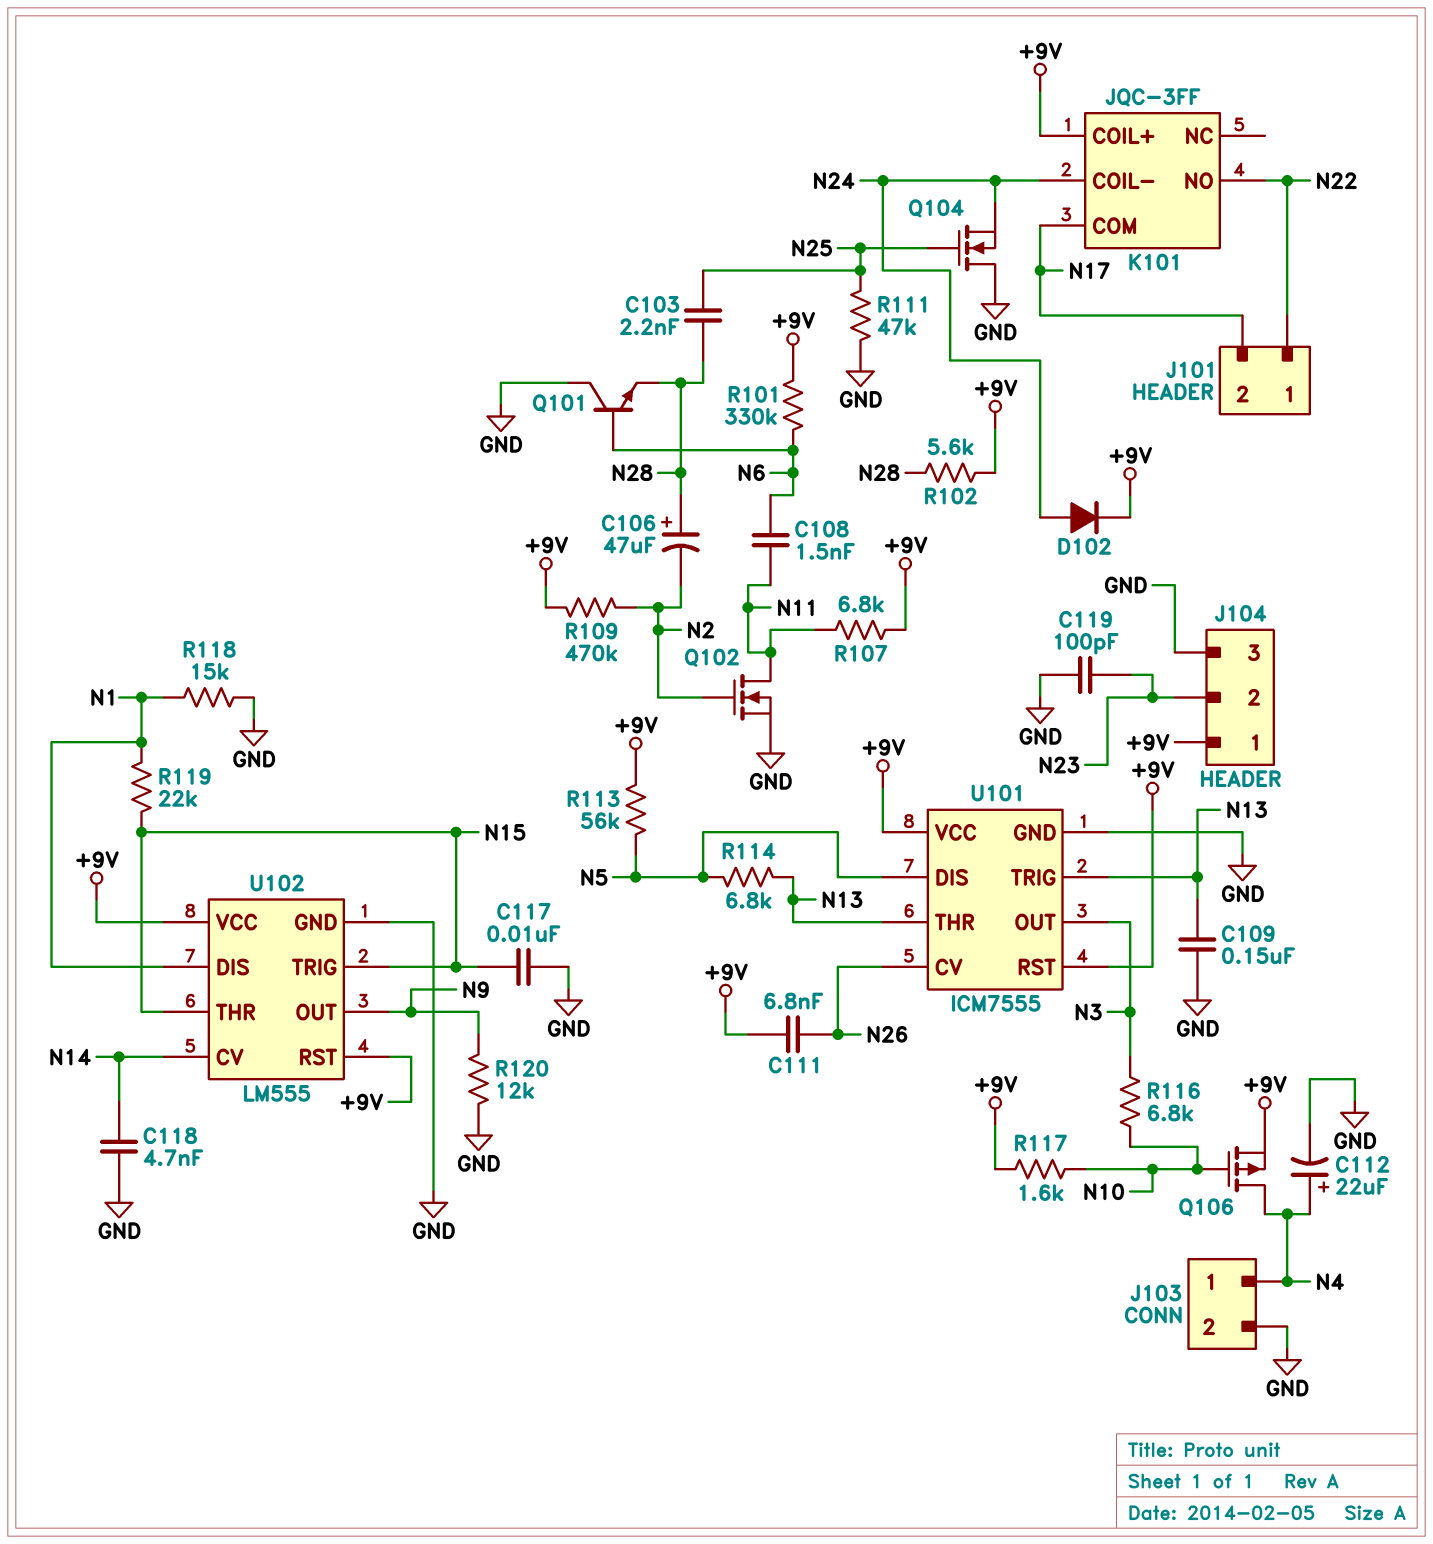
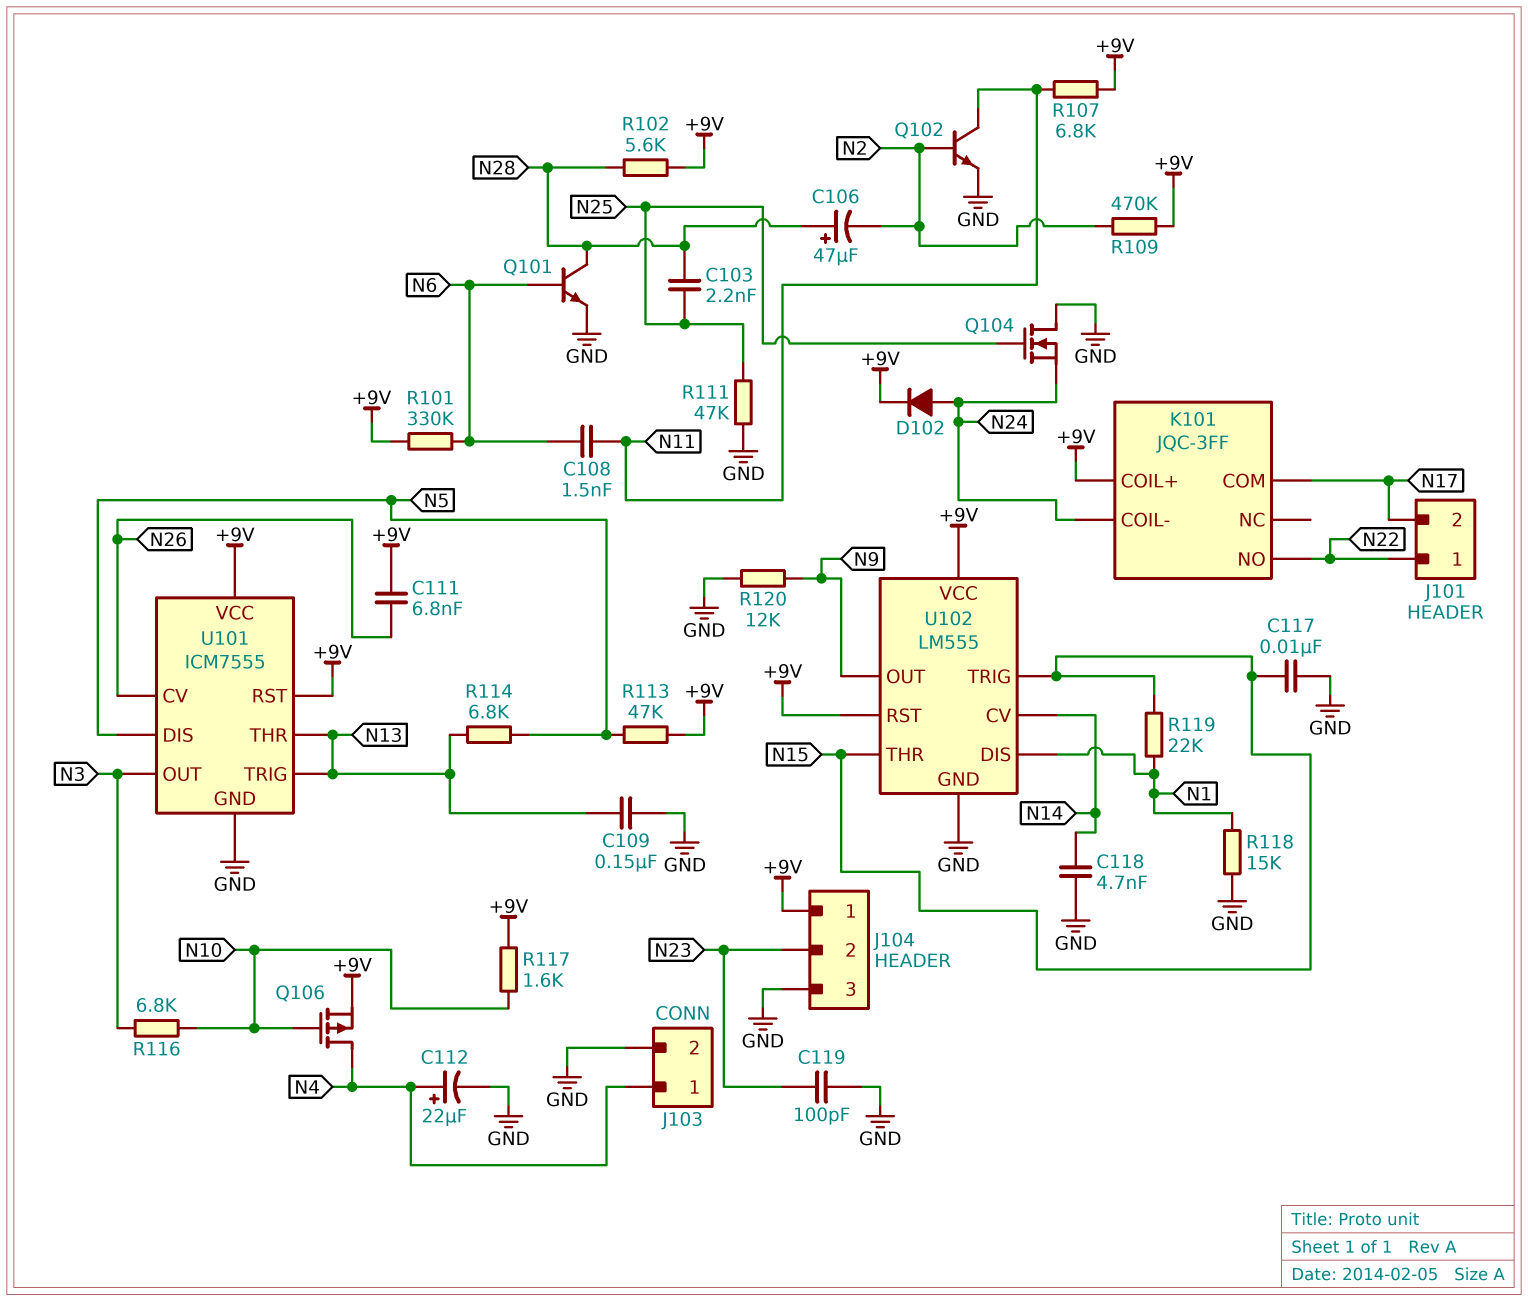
Q101: NPN (B N6, C GND, E N28) -> NPN (B N6, C N28, E GND)
Q102: NMOS (G N2, D N11, S GND) -> NPN (B N2, C N11, E GND)
R113: 56k (+9V, N5) -> 47k (+9V, N5)

